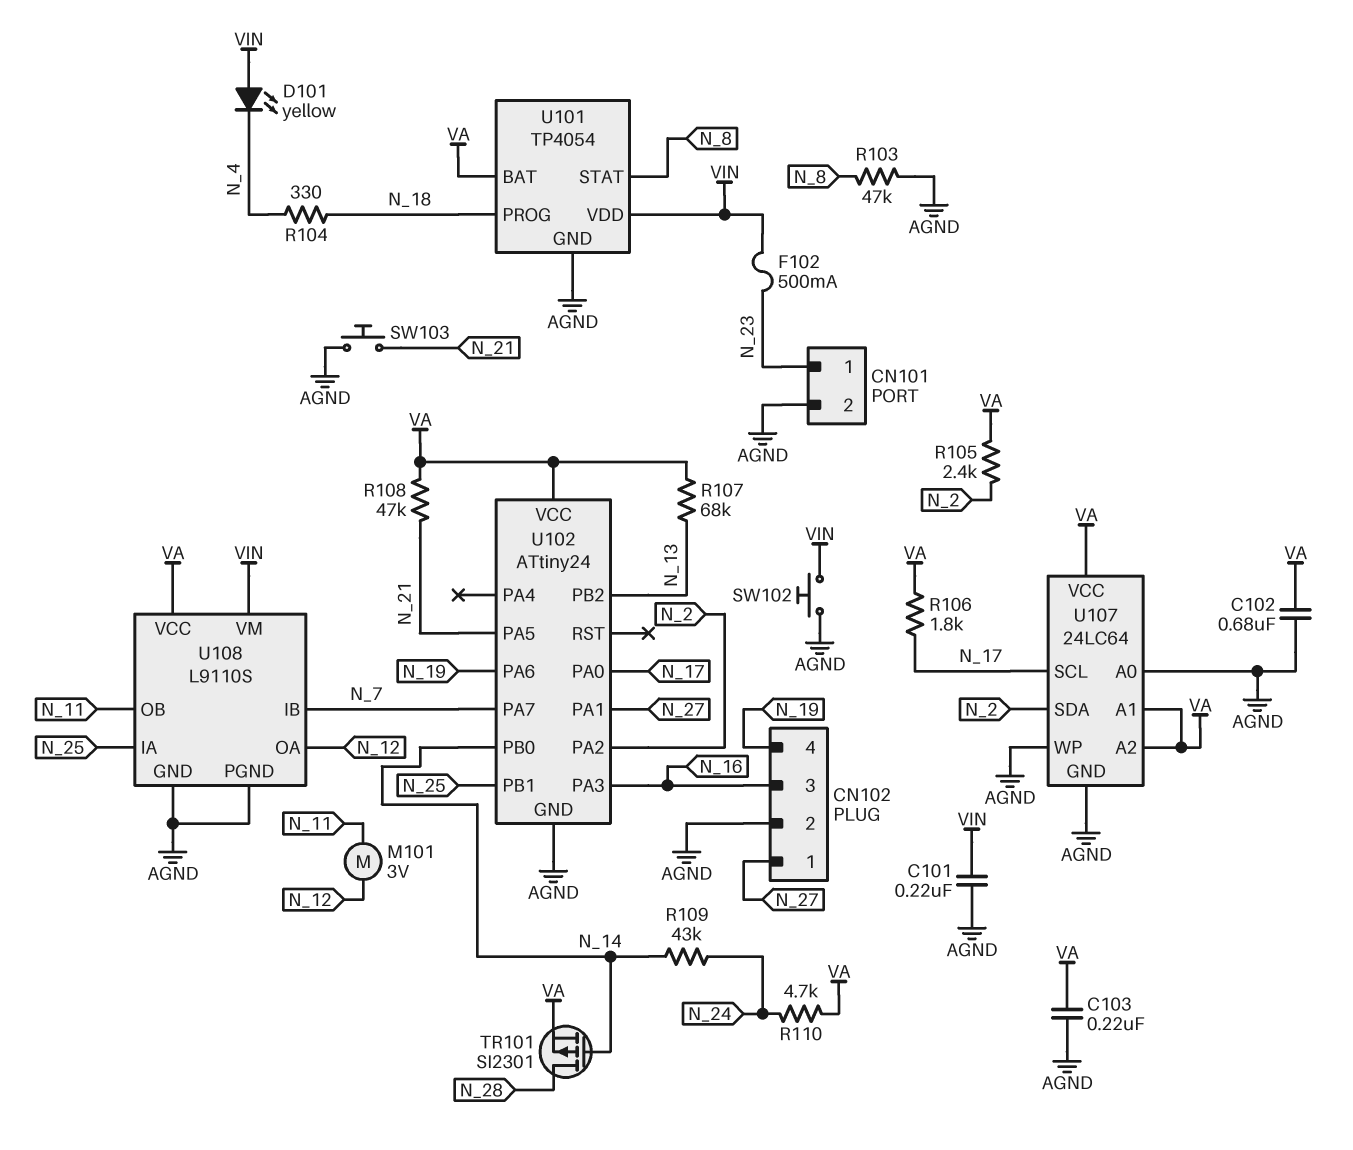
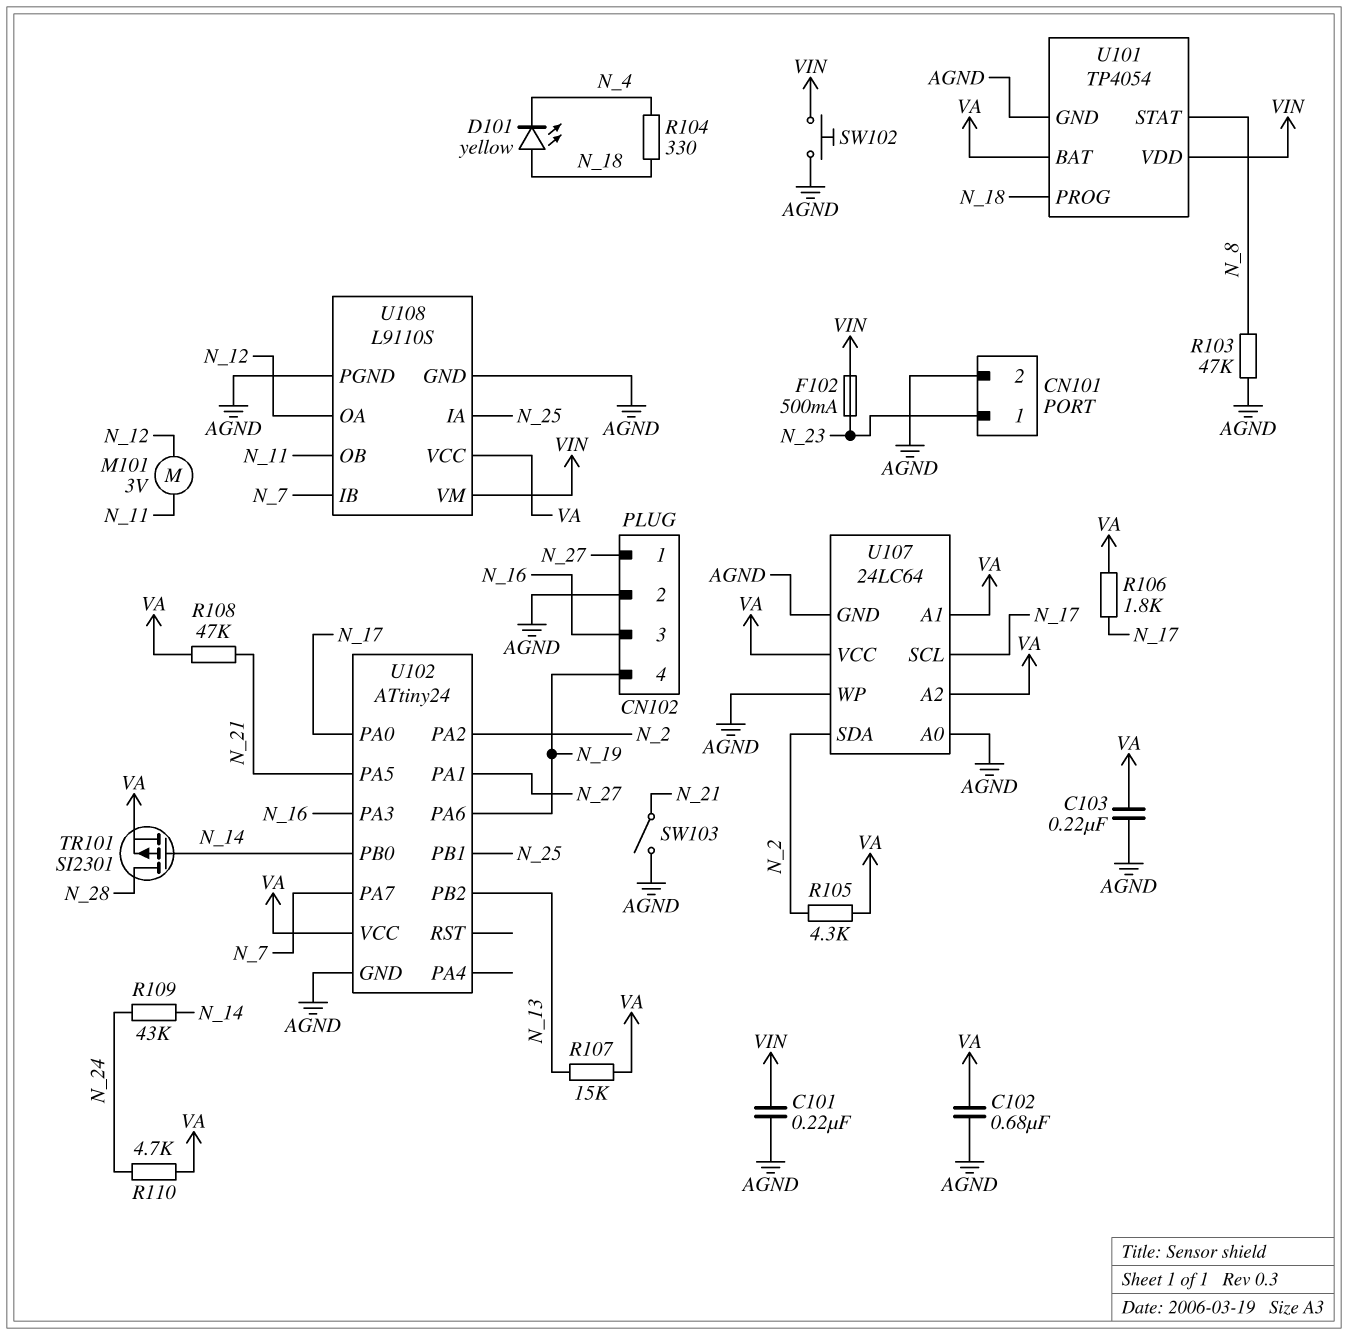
D101: LED yellow (A VIN, K N_4) -> LED yellow (A N_18, K N_4)
R105: 2.4k (N_2, VA) -> 4.3k (N_2, VA)
R107: 68k (N_13, VA) -> 15k (N_13, VA)
SW103: button (AGND, N_21) -> switch (AGND, N_21)

